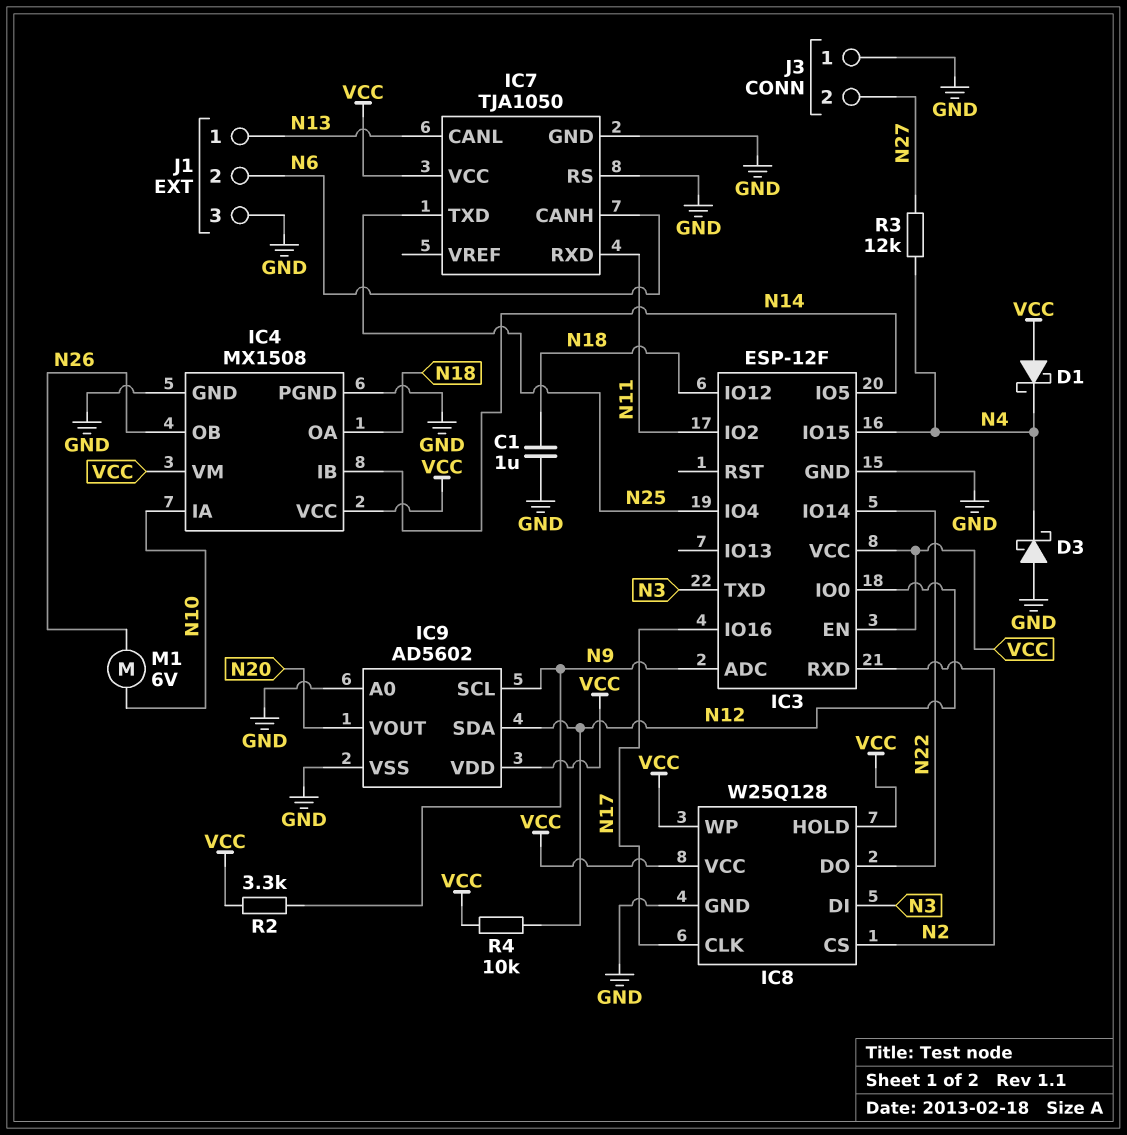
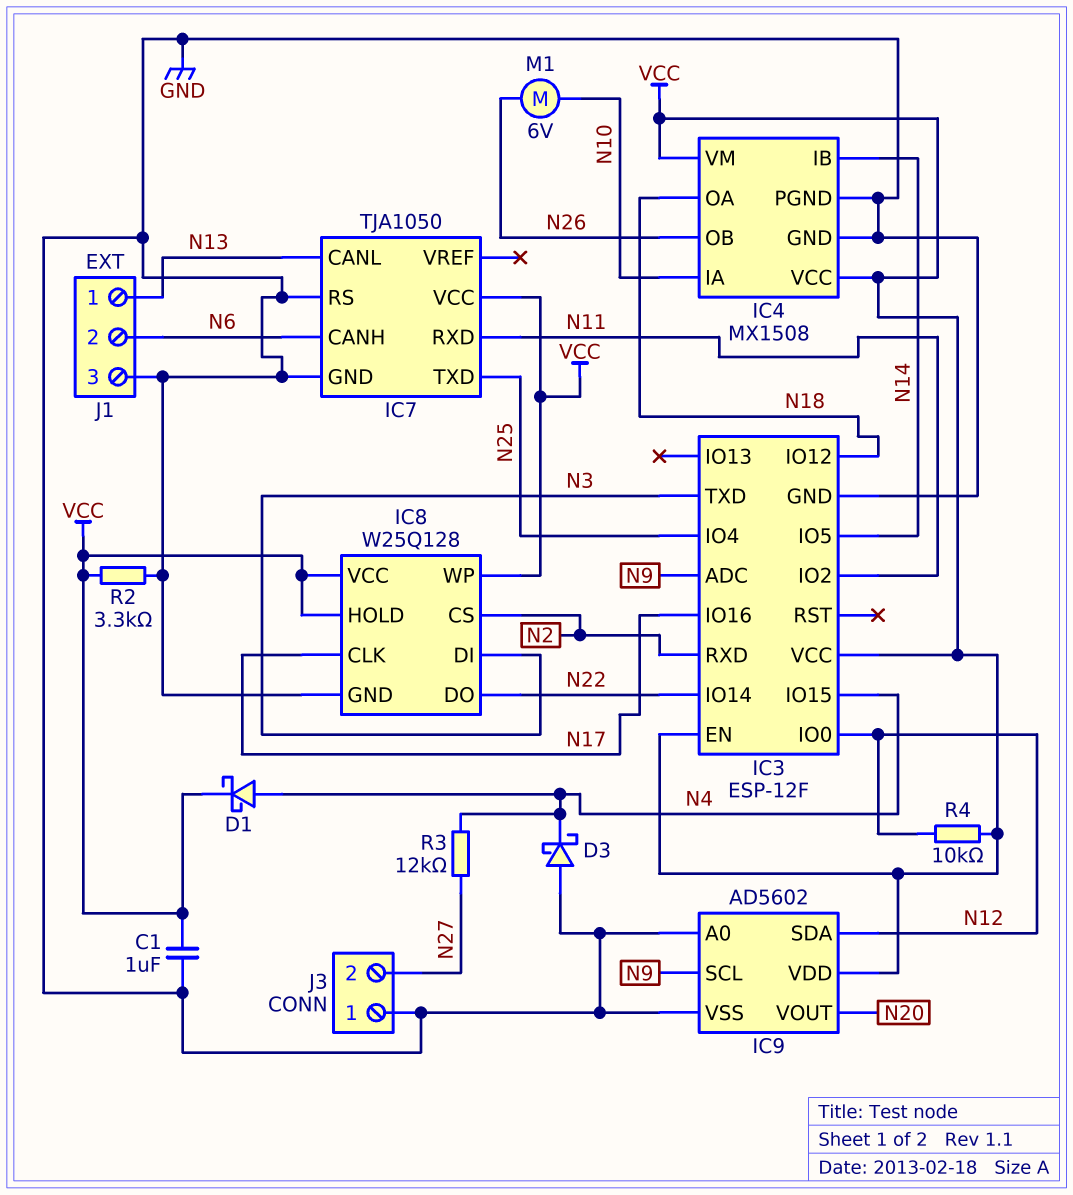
C1: 1uF (GND, N18) -> 1uF (GND, VCC)
D1: schottky (A VCC, K N4) -> schottky (A N4, K VCC)
R2: 3.3k (N9, VCC) -> 3.3k (GND, VCC)

